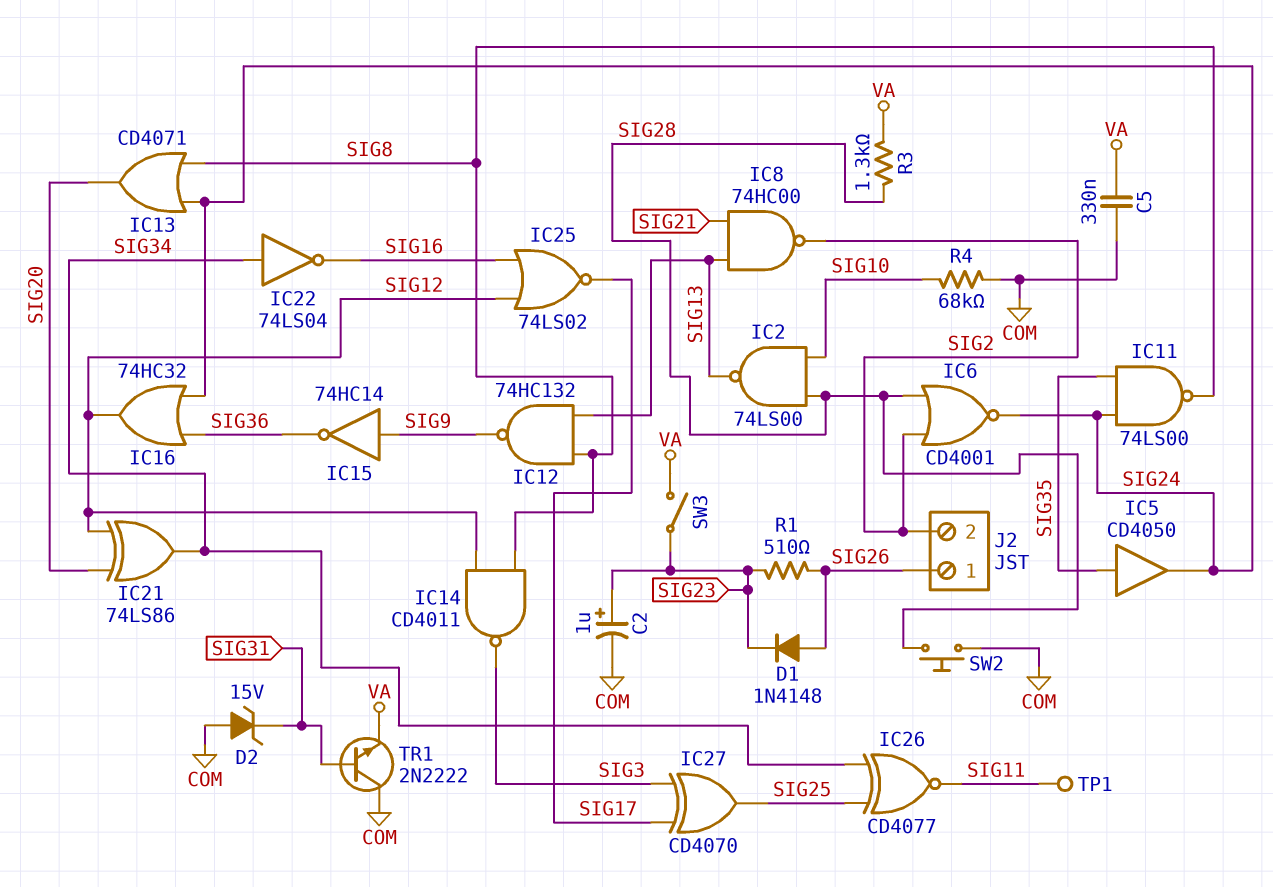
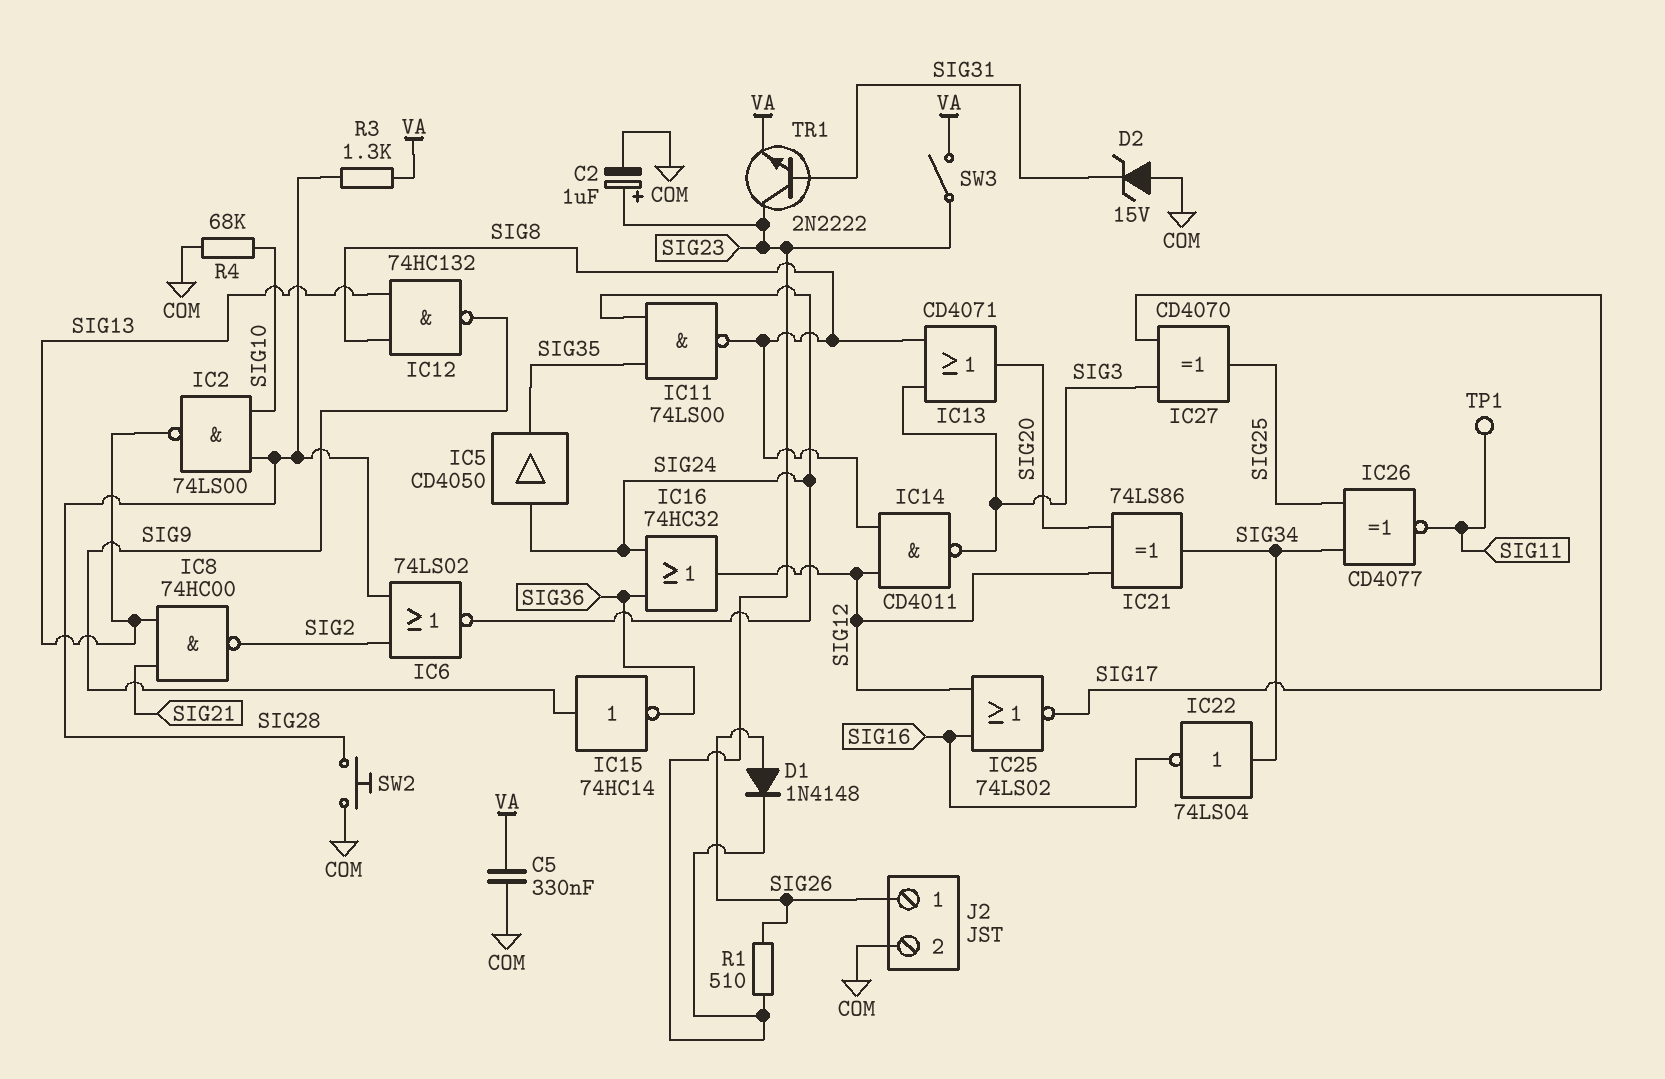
IC5: buffer CD4050 (in SIG35, out SIG24) -> buffer CD4050 (in SIG24, out SIG35)
IC6: NOR CD4001 (in SIG2, in SIG28, out SIG24) -> NOR 74LS02 (in SIG2, in SIG28, out SIG24)
IC13: OR CD4071 (in SIG8, in SIG24, out SIG20) -> OR CD4071 (in SIG3, in SIG8, out SIG20)
J2 pin 2: SIG2 -> COM
TR1: NPN 2N2222 (B SIG31, C COM, E VA) -> NPN 2N2222 (B SIG31, C SIG23, E VA)

